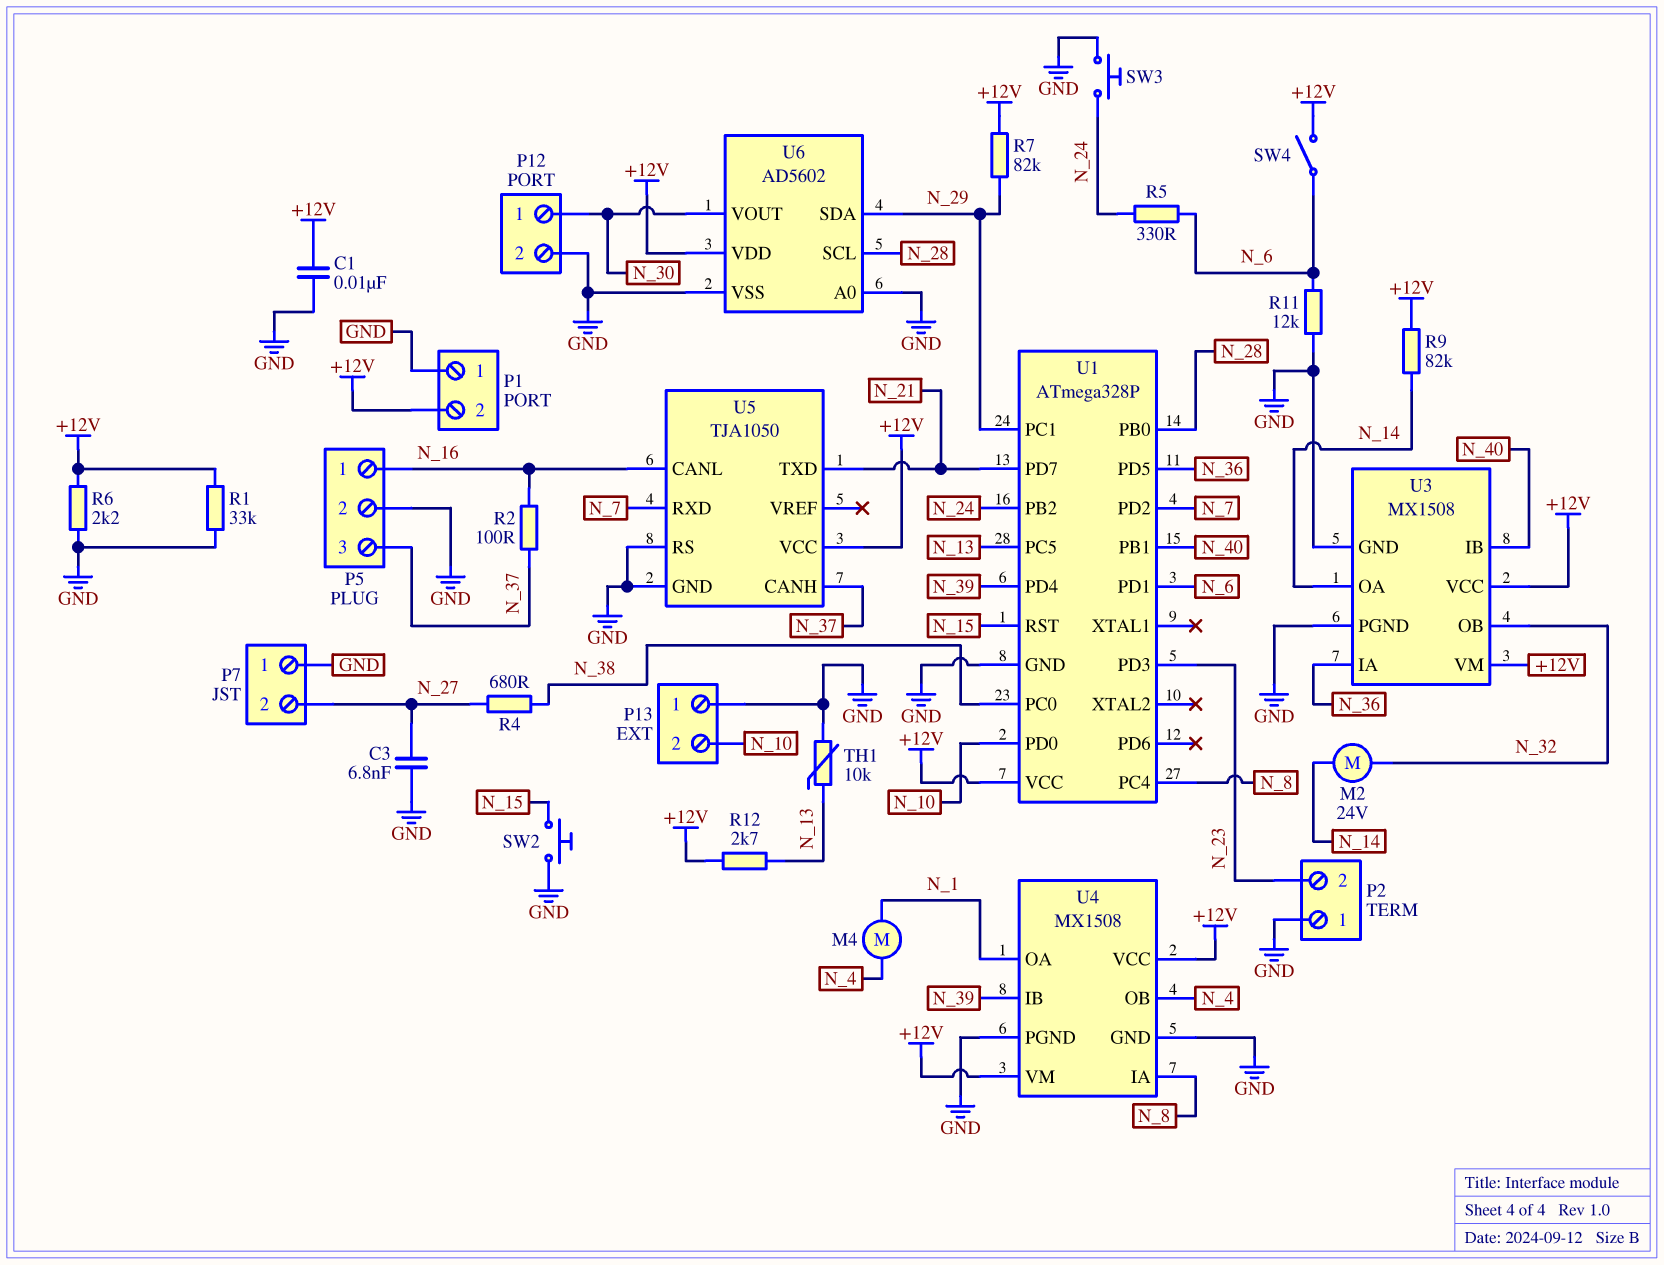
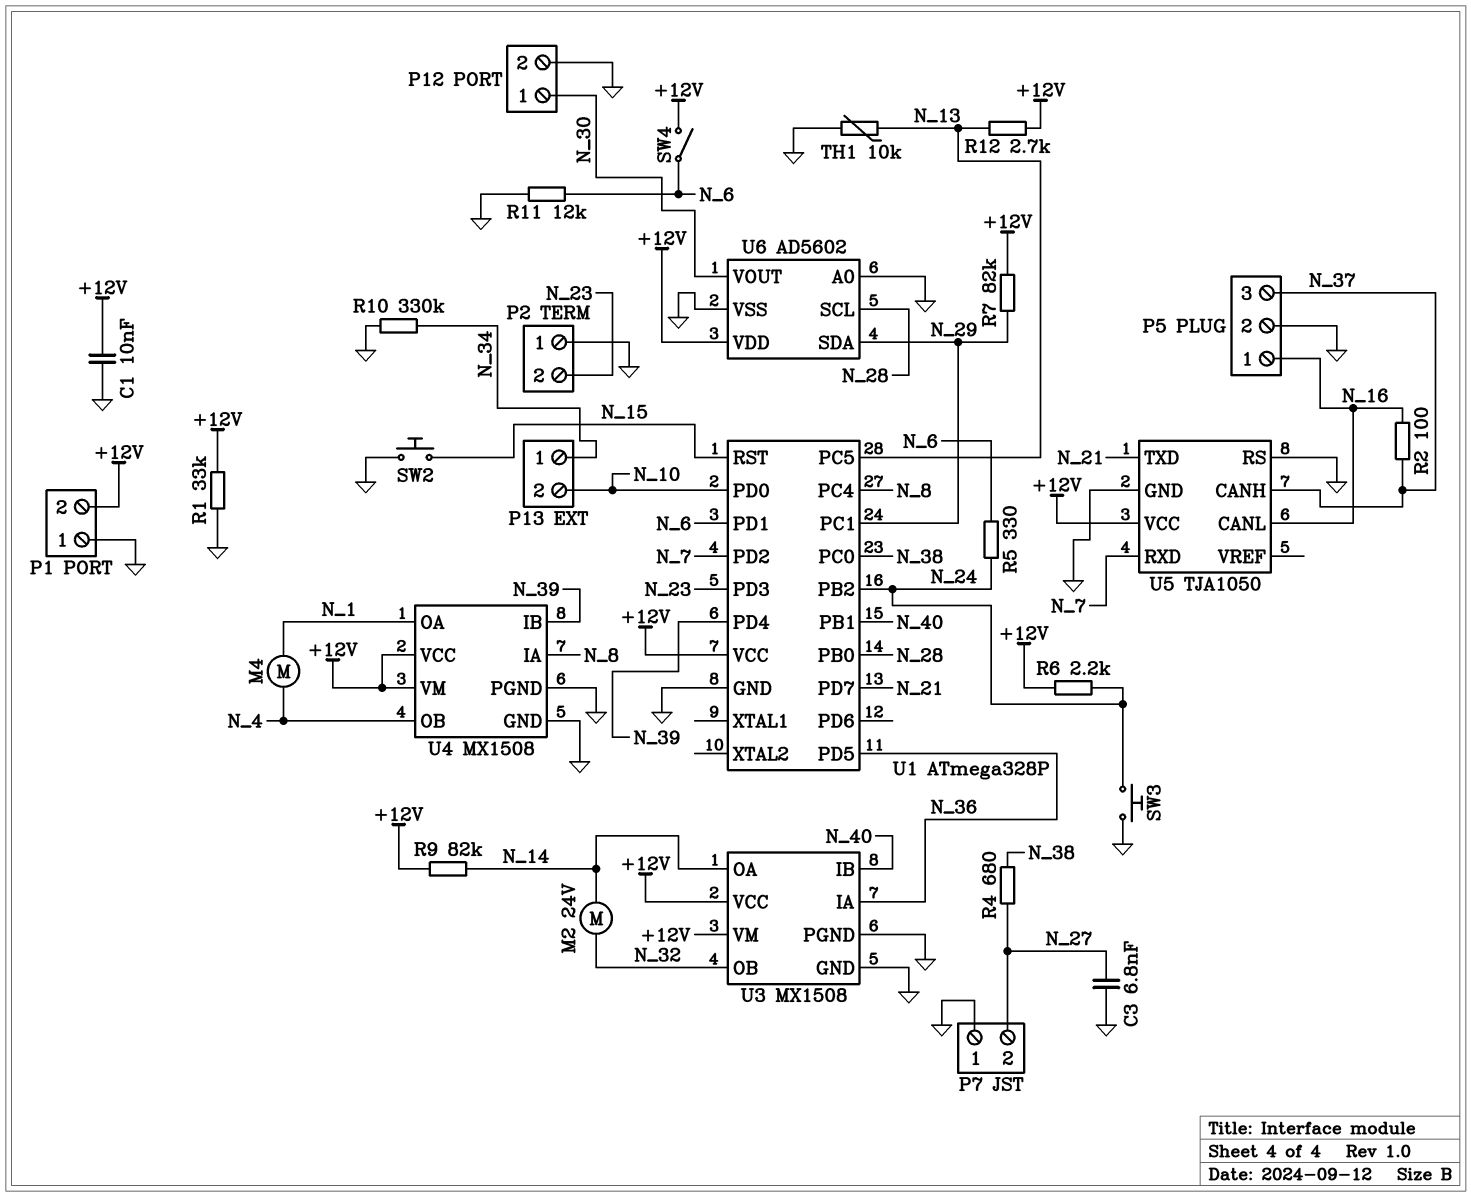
P13 pin 1: GND -> N_34
R6: 2.2k (+12V, GND) -> 2.2k (+12V, N_24)
R10: none -> 330k (GND, N_34)

